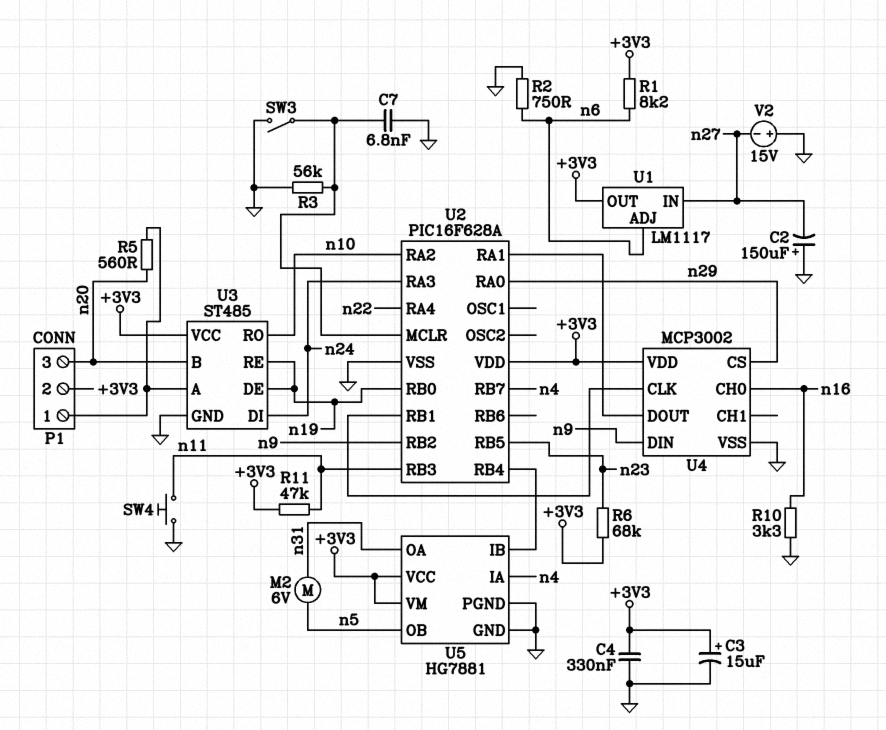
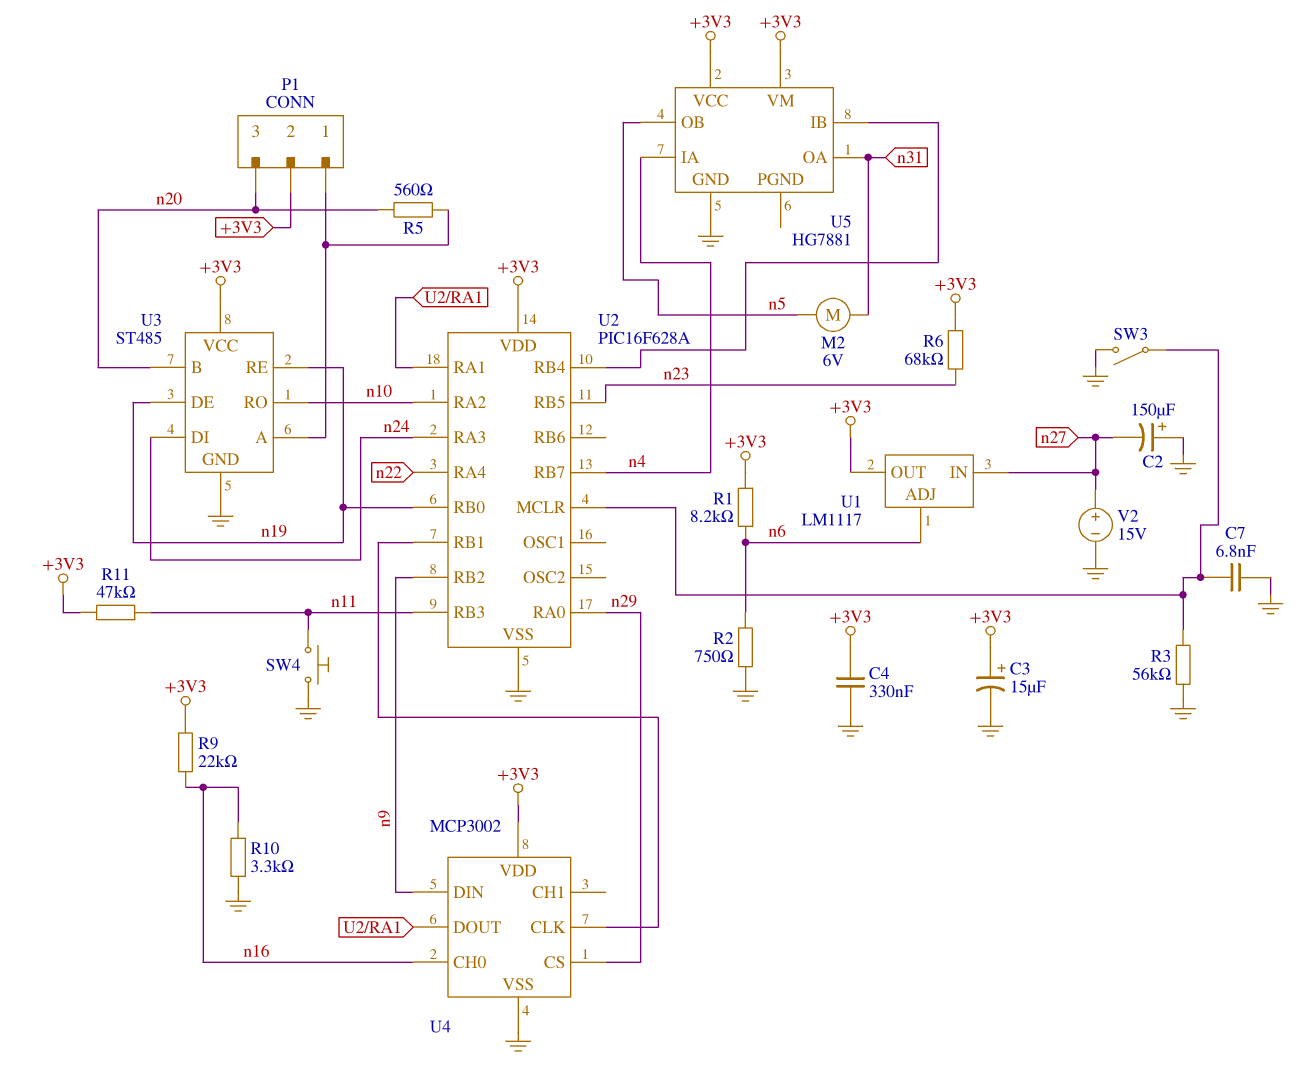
R9: none -> 22k (+3V3, n16)
U5 pin PGND: GND -> none
V2: 15V (plus GND, minus n27) -> 15V (plus n27, minus GND)

